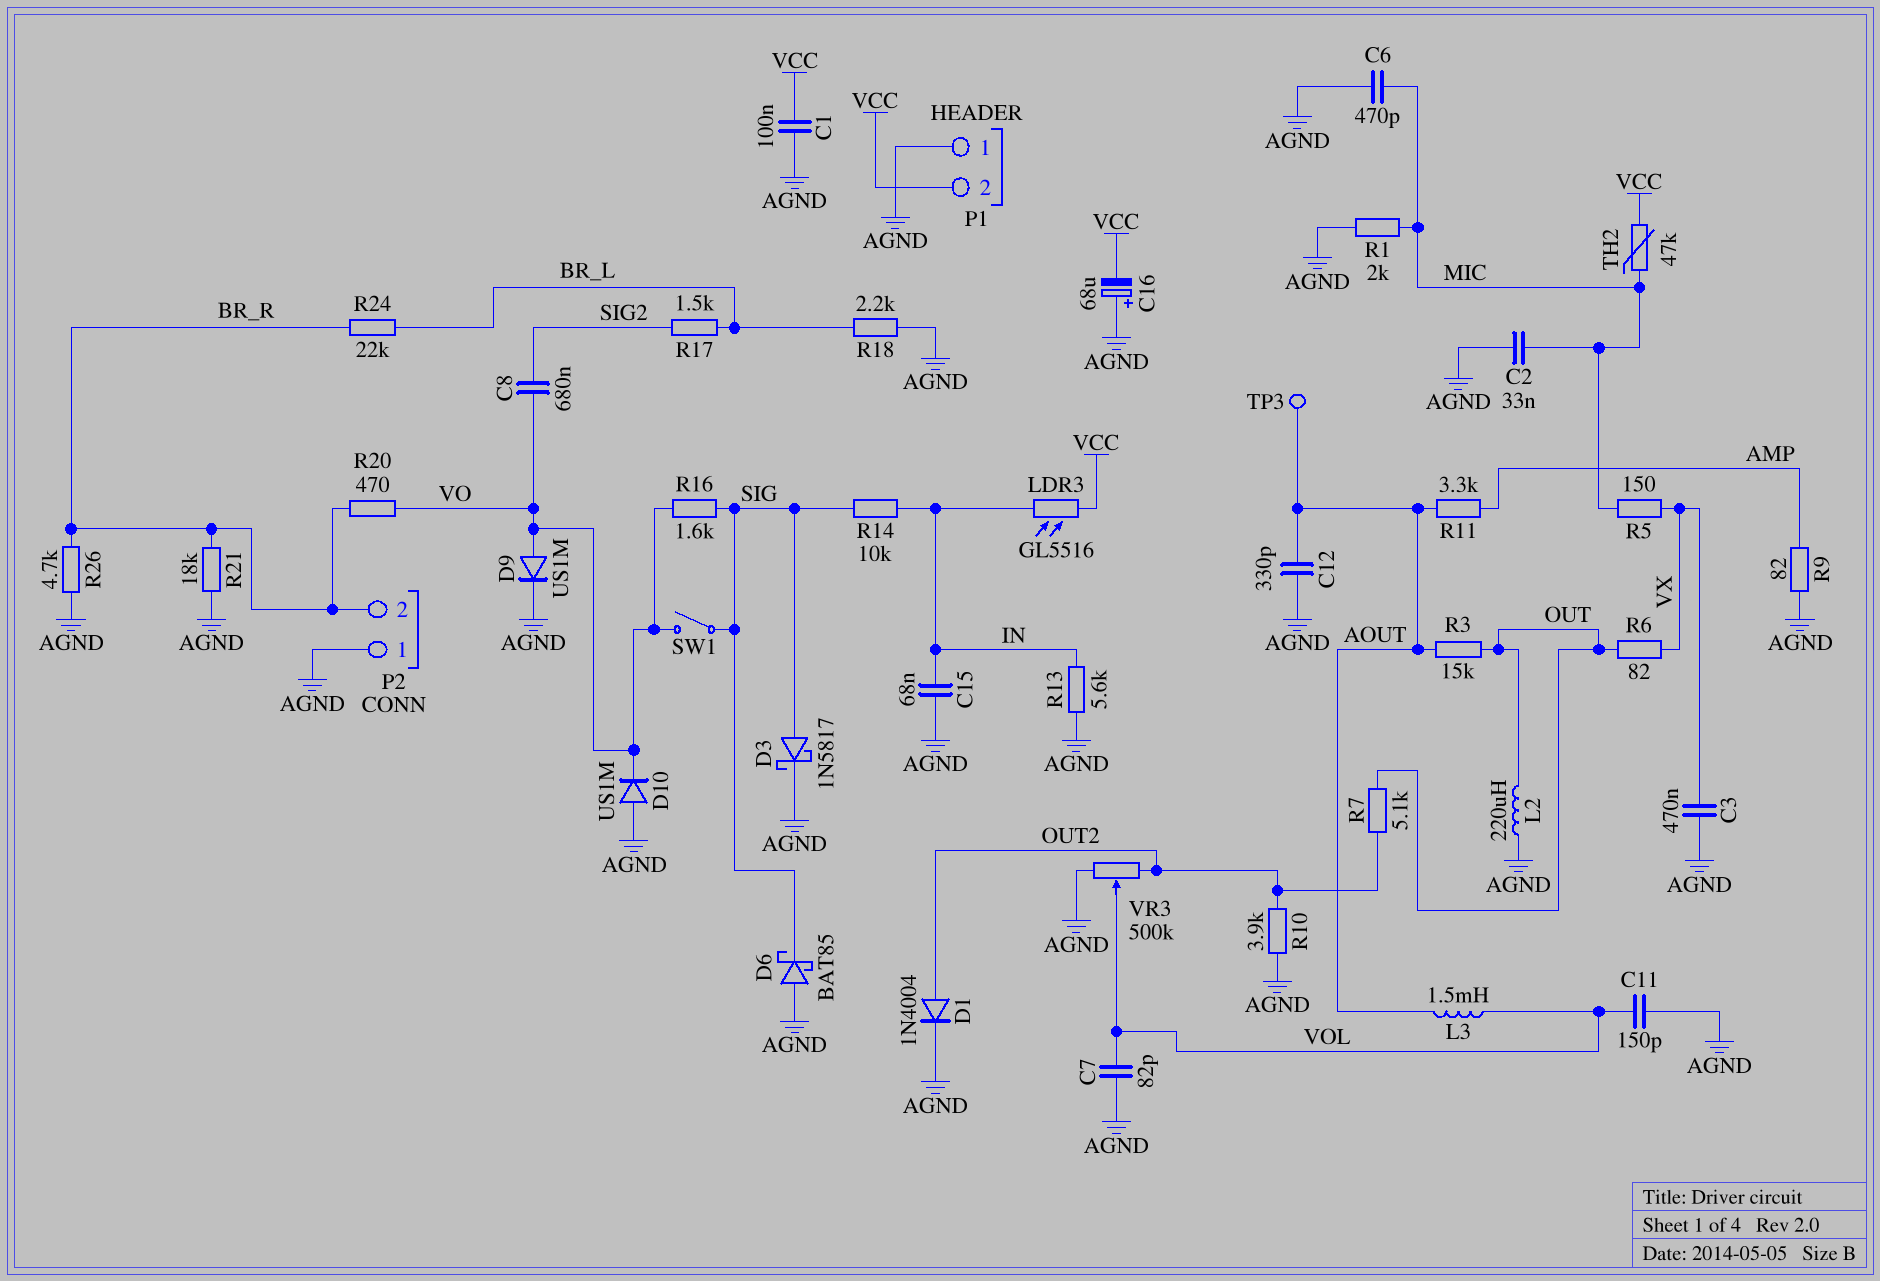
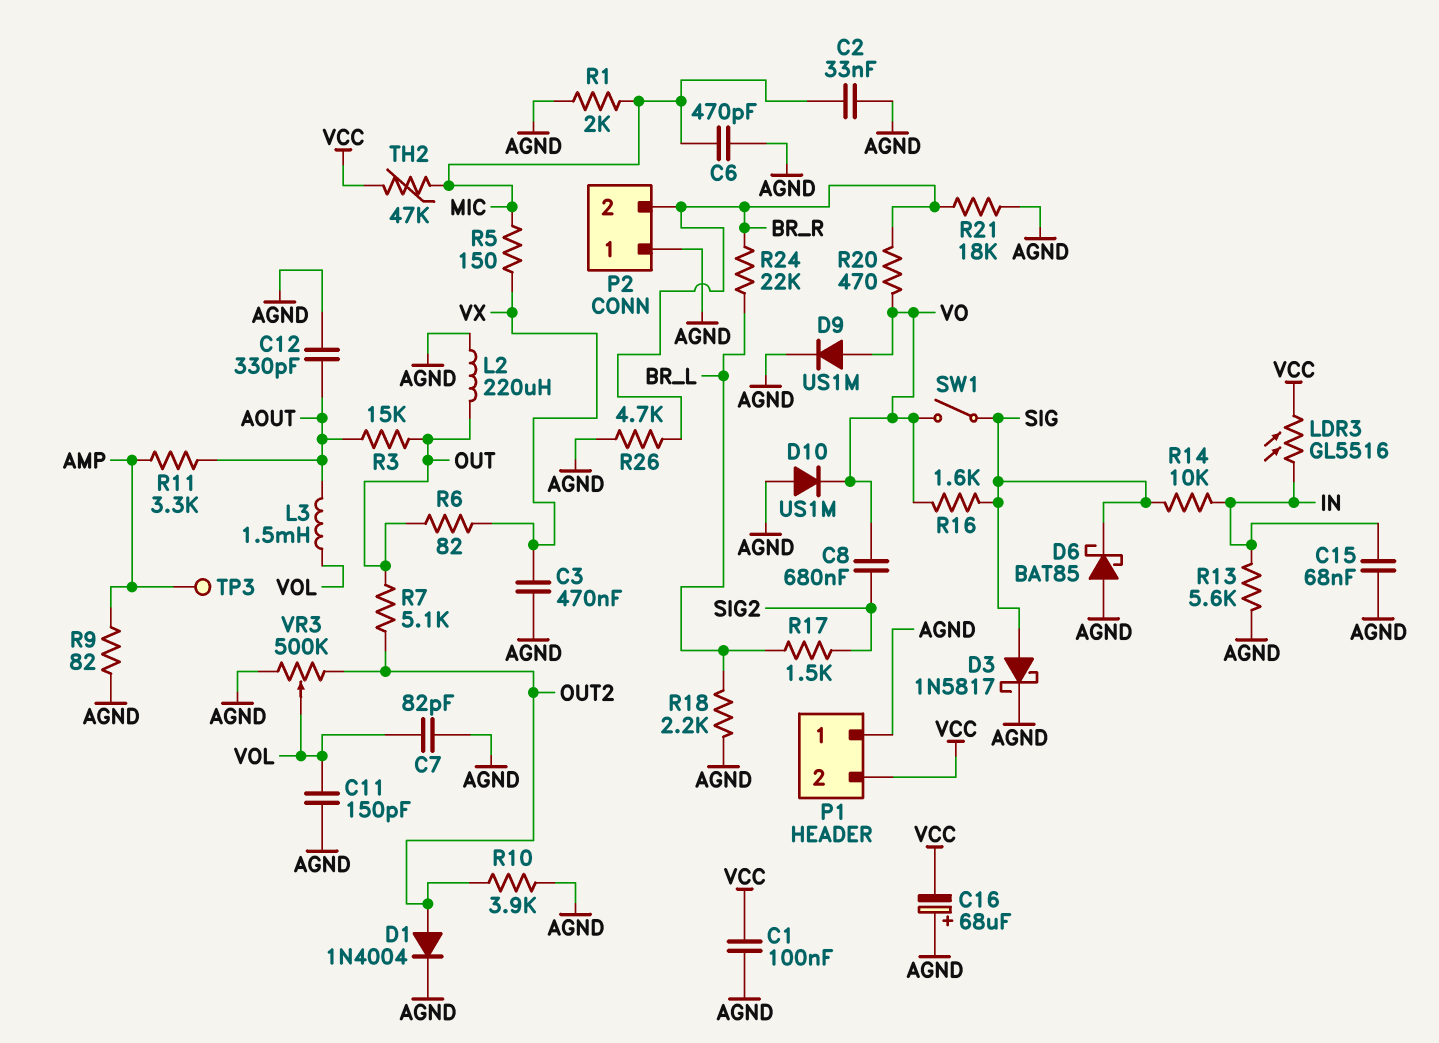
TP3: test point (AOUT) -> test point (AMP)

